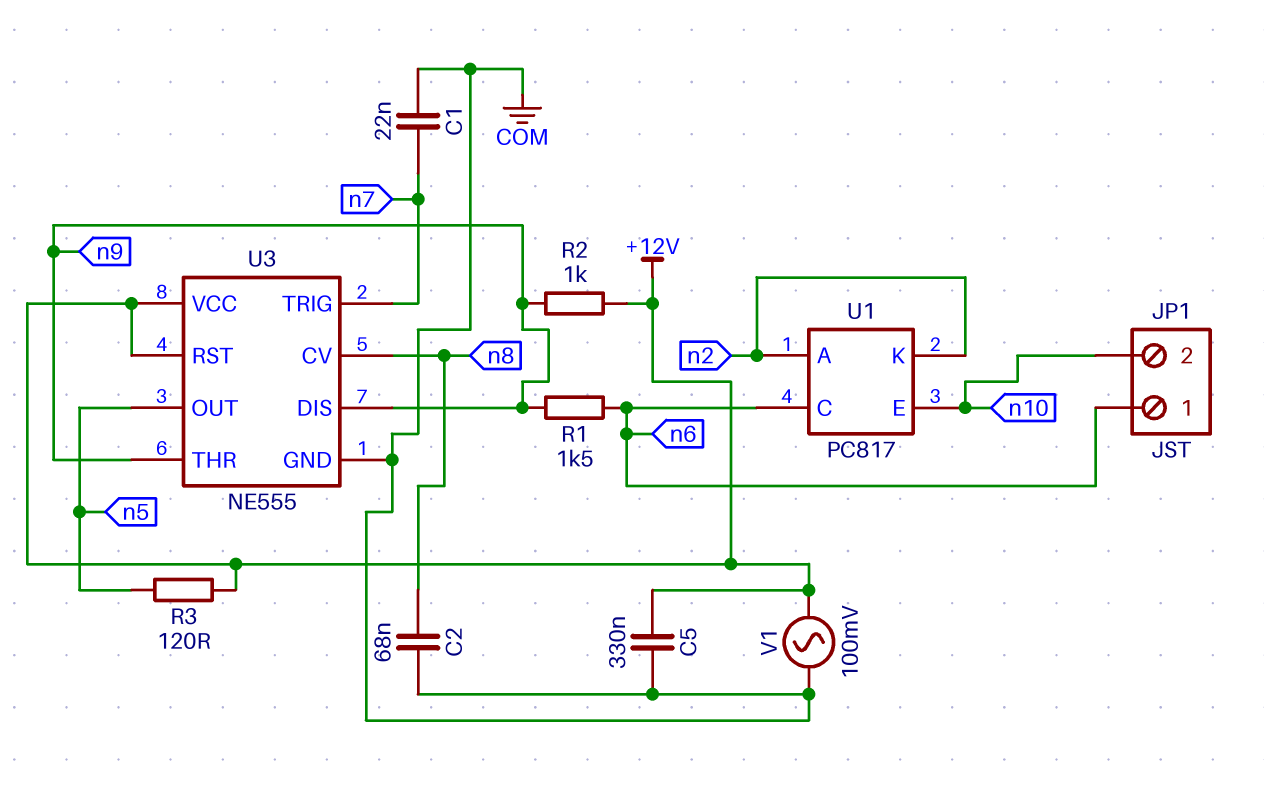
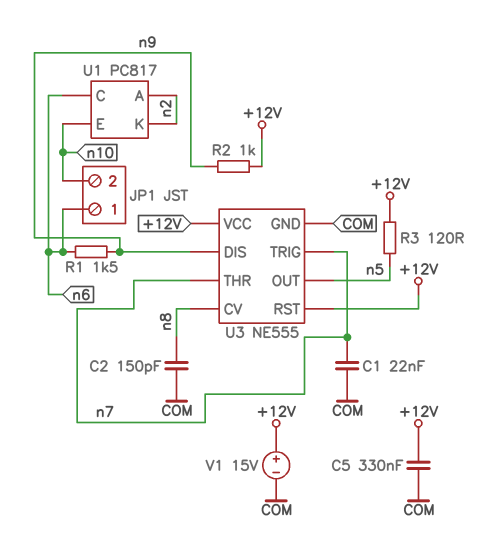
C2: 68nF (COM, n8) -> 150pF (COM, n8)
U3 pin THR: n9 -> n7
V1: AC 100mV (+12V, COM) -> 15V (plus +12V, minus COM)

